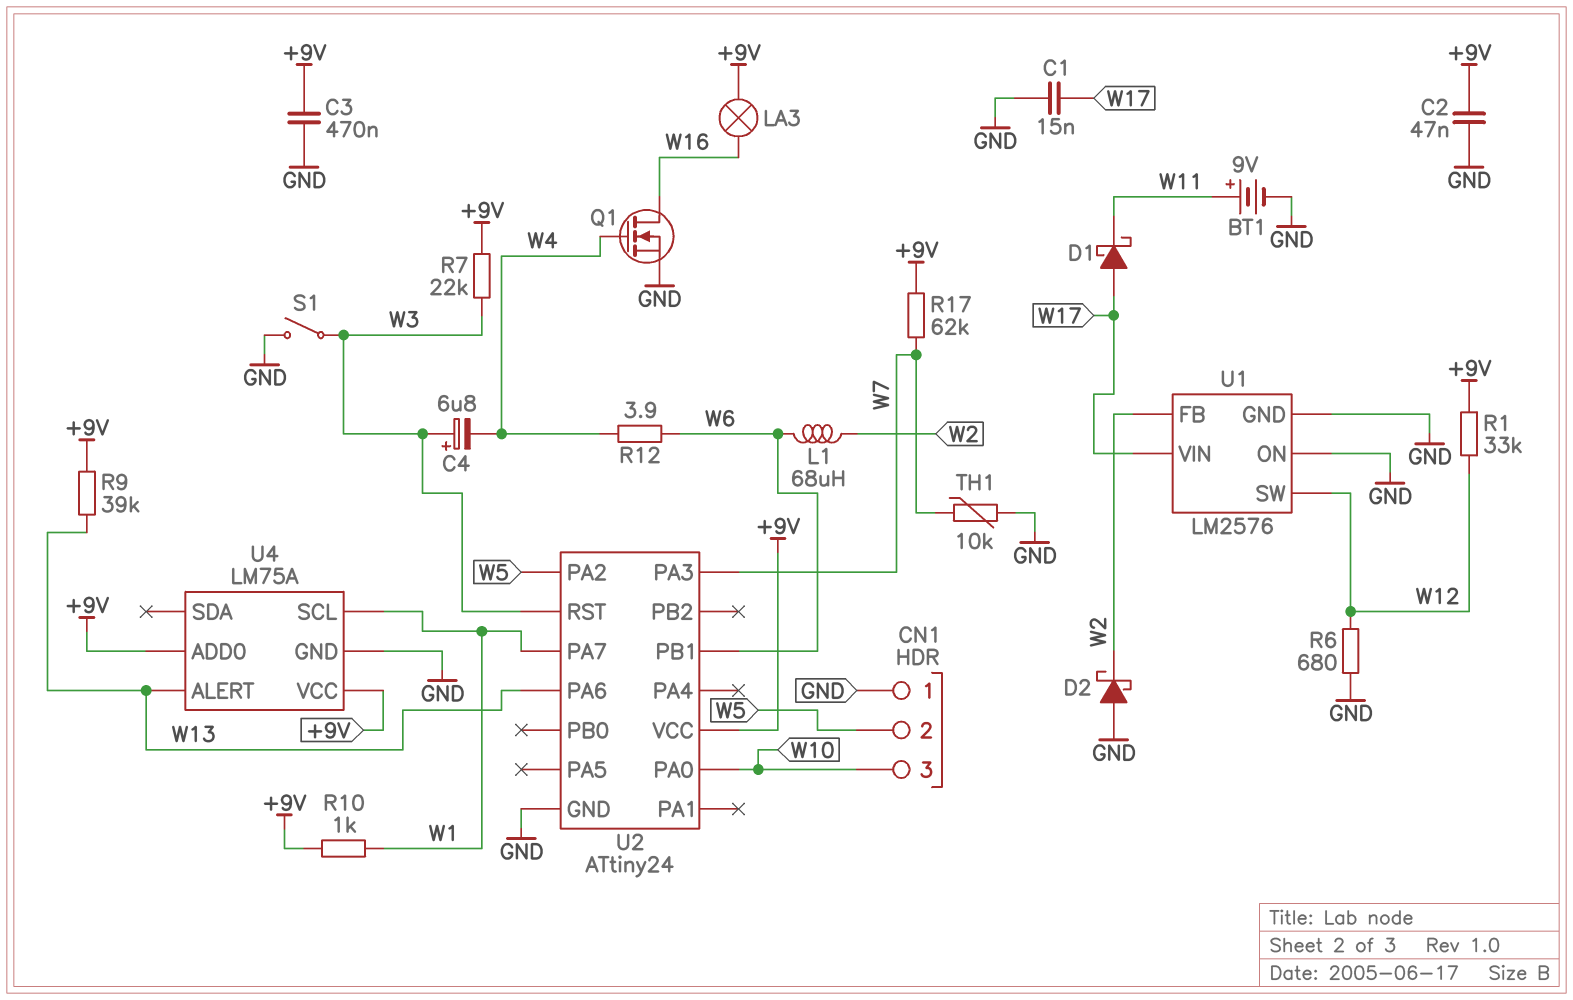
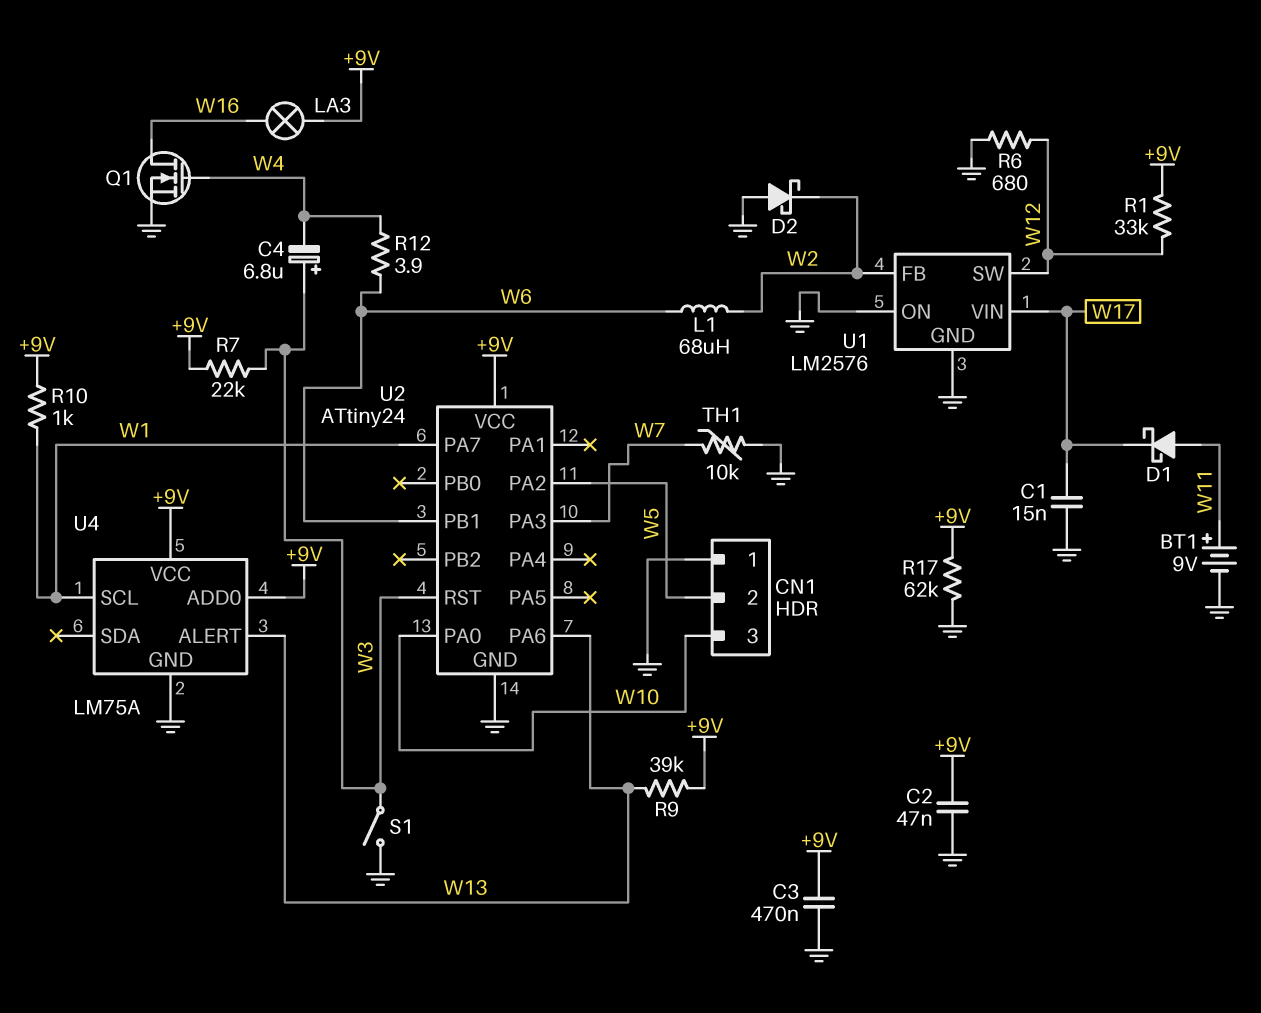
D1: schottky (A W17, K W11) -> schottky (A W11, K W17)
R17: 62k (+9V, W7) -> 62k (+9V, GND)

